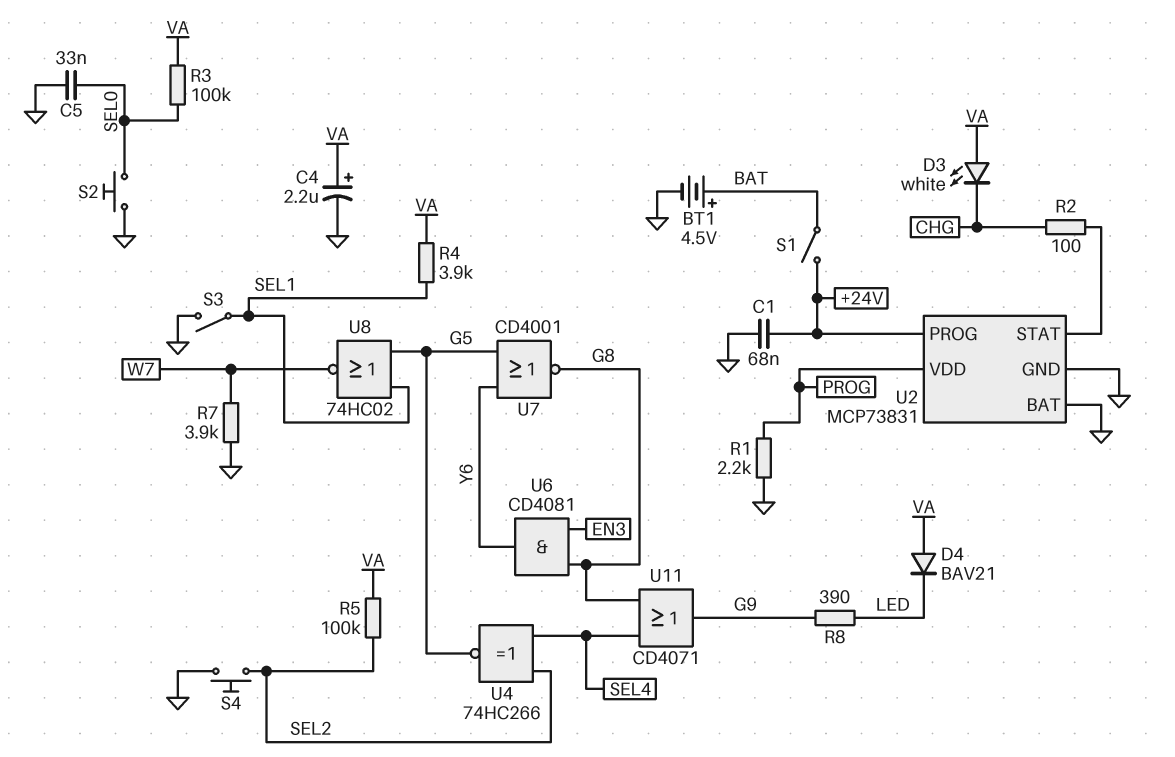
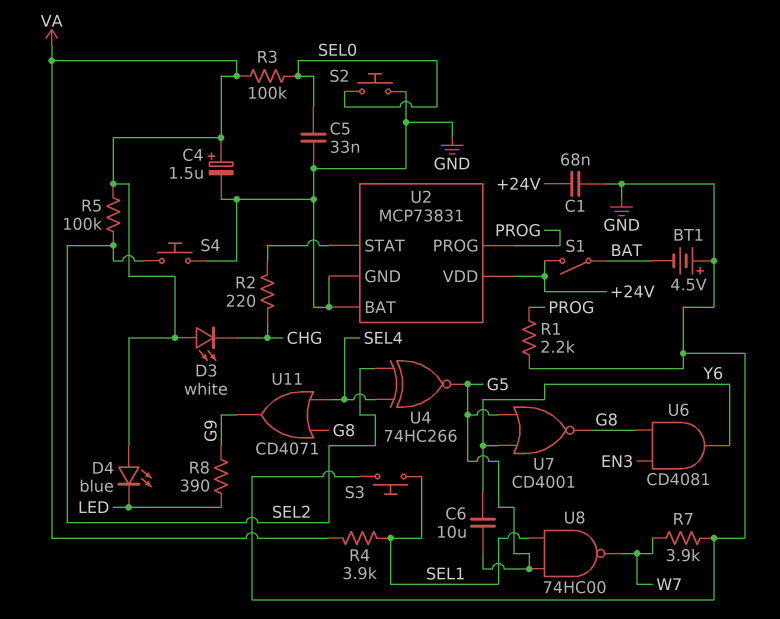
BT1: 4.5V (plus BAT, minus GND) -> 4.5V (plus GND, minus BAT)
C4: 2.2uF (plus VA, minus GND) -> 1.5uF (plus VA, minus GND)
C6: none -> 10uF (G5, Y6)
D4: diode BAV21 (A VA, K LED) -> LED blue (A VA, K LED)
R2: 100 (CHG, U2/STAT) -> 220 (CHG, U2/STAT)
S3: switch (GND, SEL1) -> button (GND, SEL1)
U2 pin PROG: +24V -> PROG
U2 pin VDD: PROG -> +24V
U8: NOR 74HC02 (in G5, in SEL1, out W7) -> NAND 74HC00 (in G5, in SEL1, out W7)

